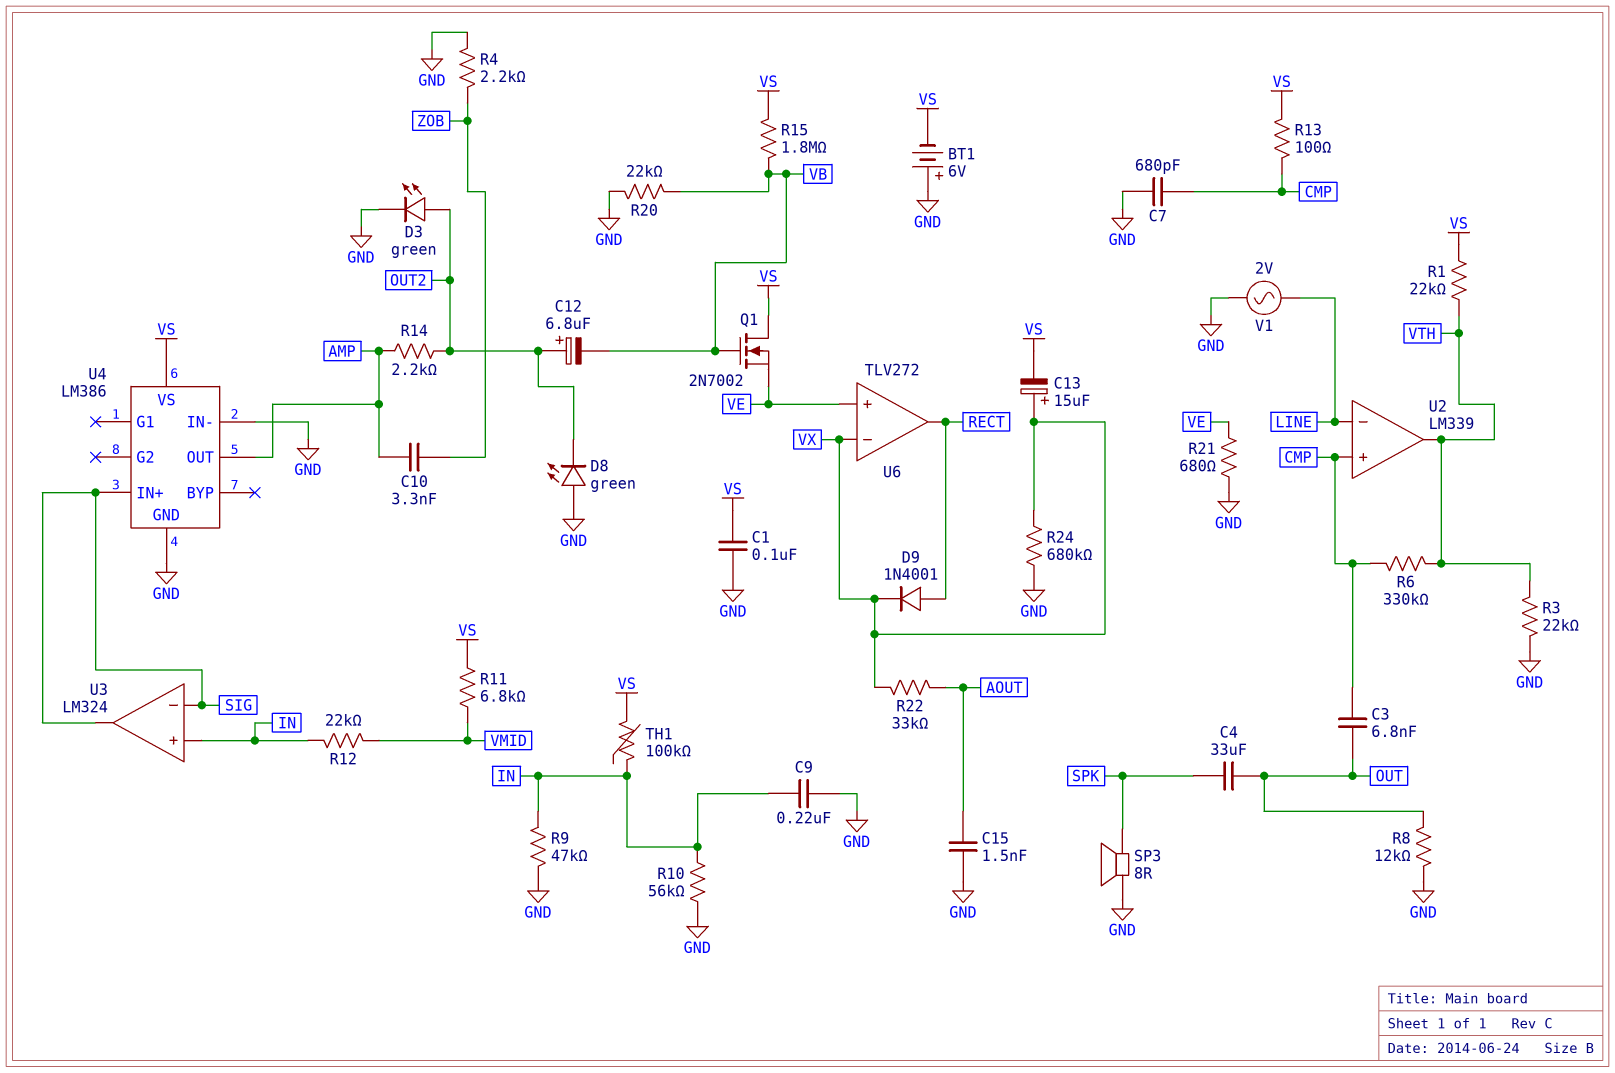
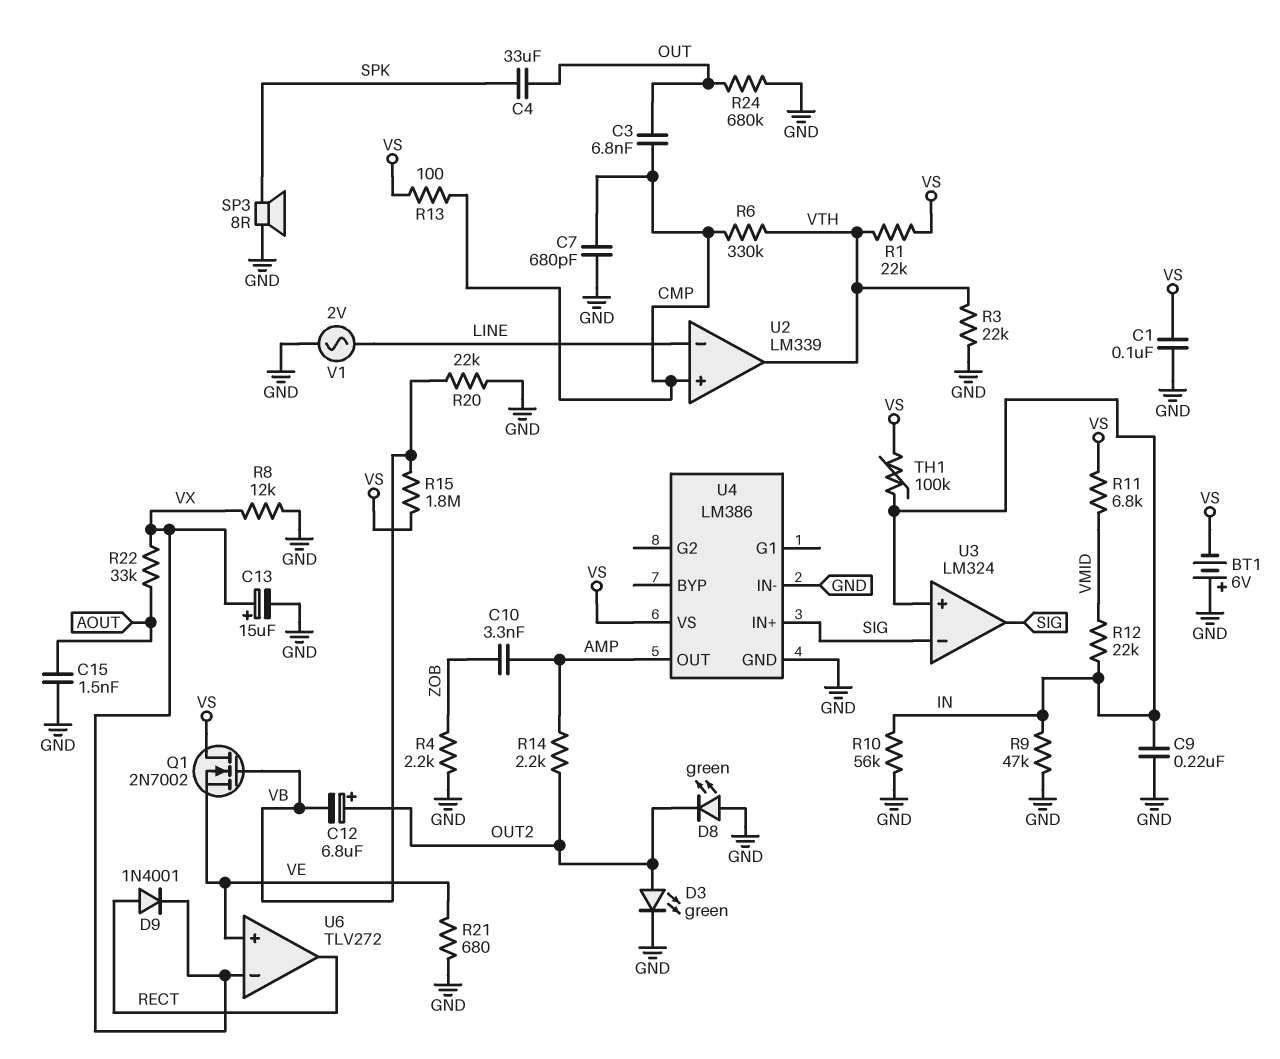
C13: 15uF (plus VX, minus VS) -> 15uF (plus VX, minus GND)
R8: 12k (GND, OUT) -> 12k (GND, VX)
R24: 680k (GND, VX) -> 680k (GND, OUT)

